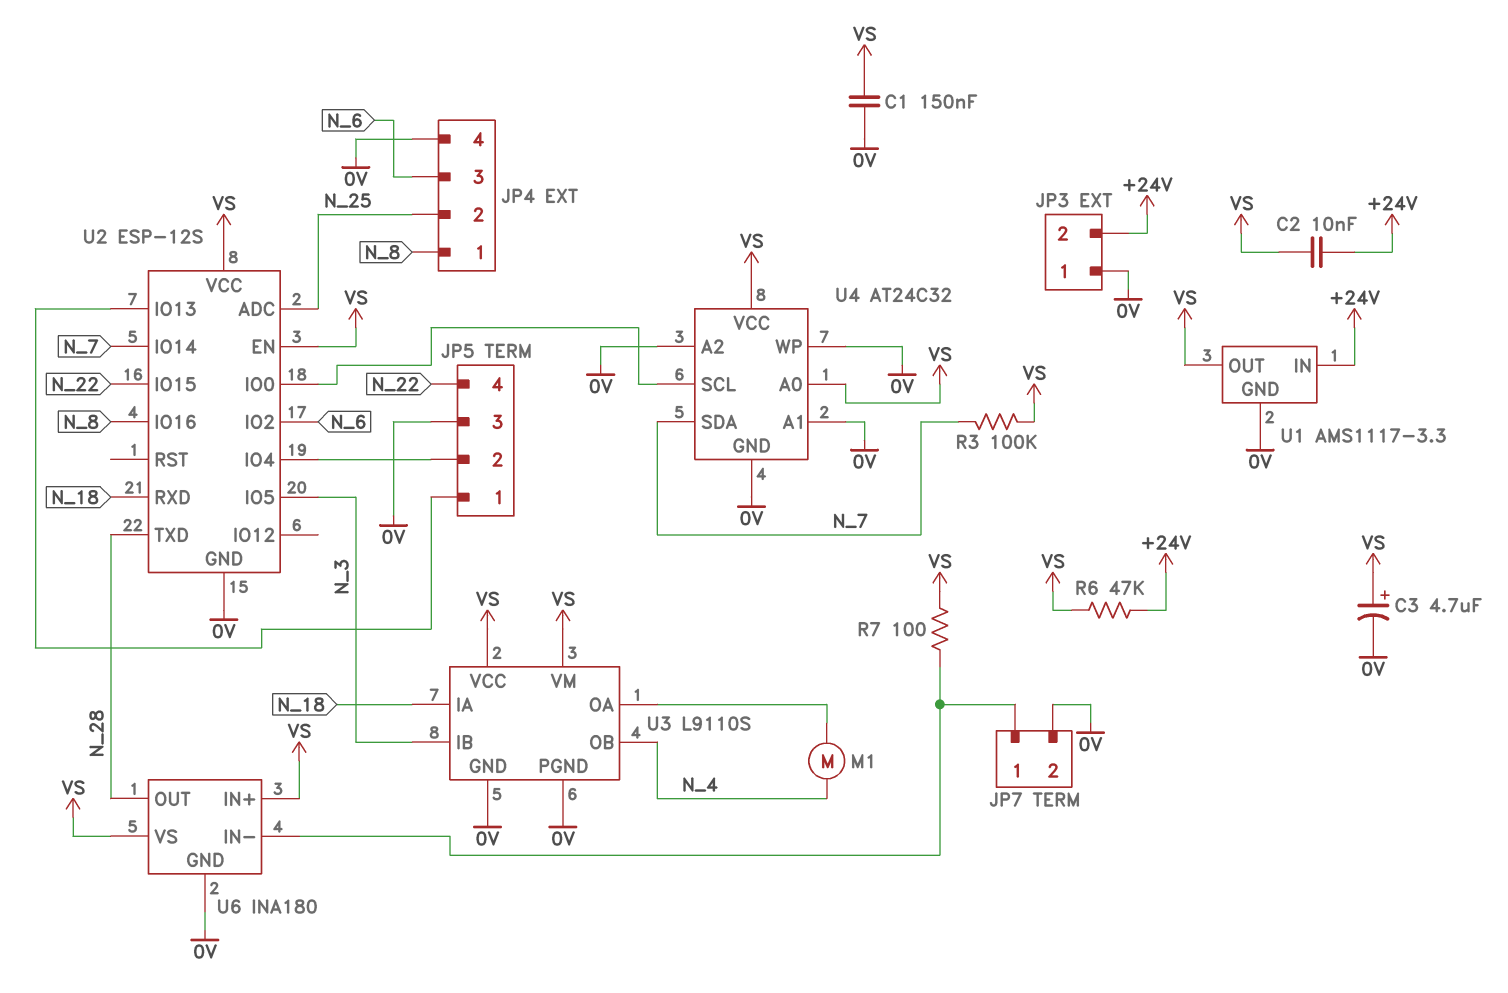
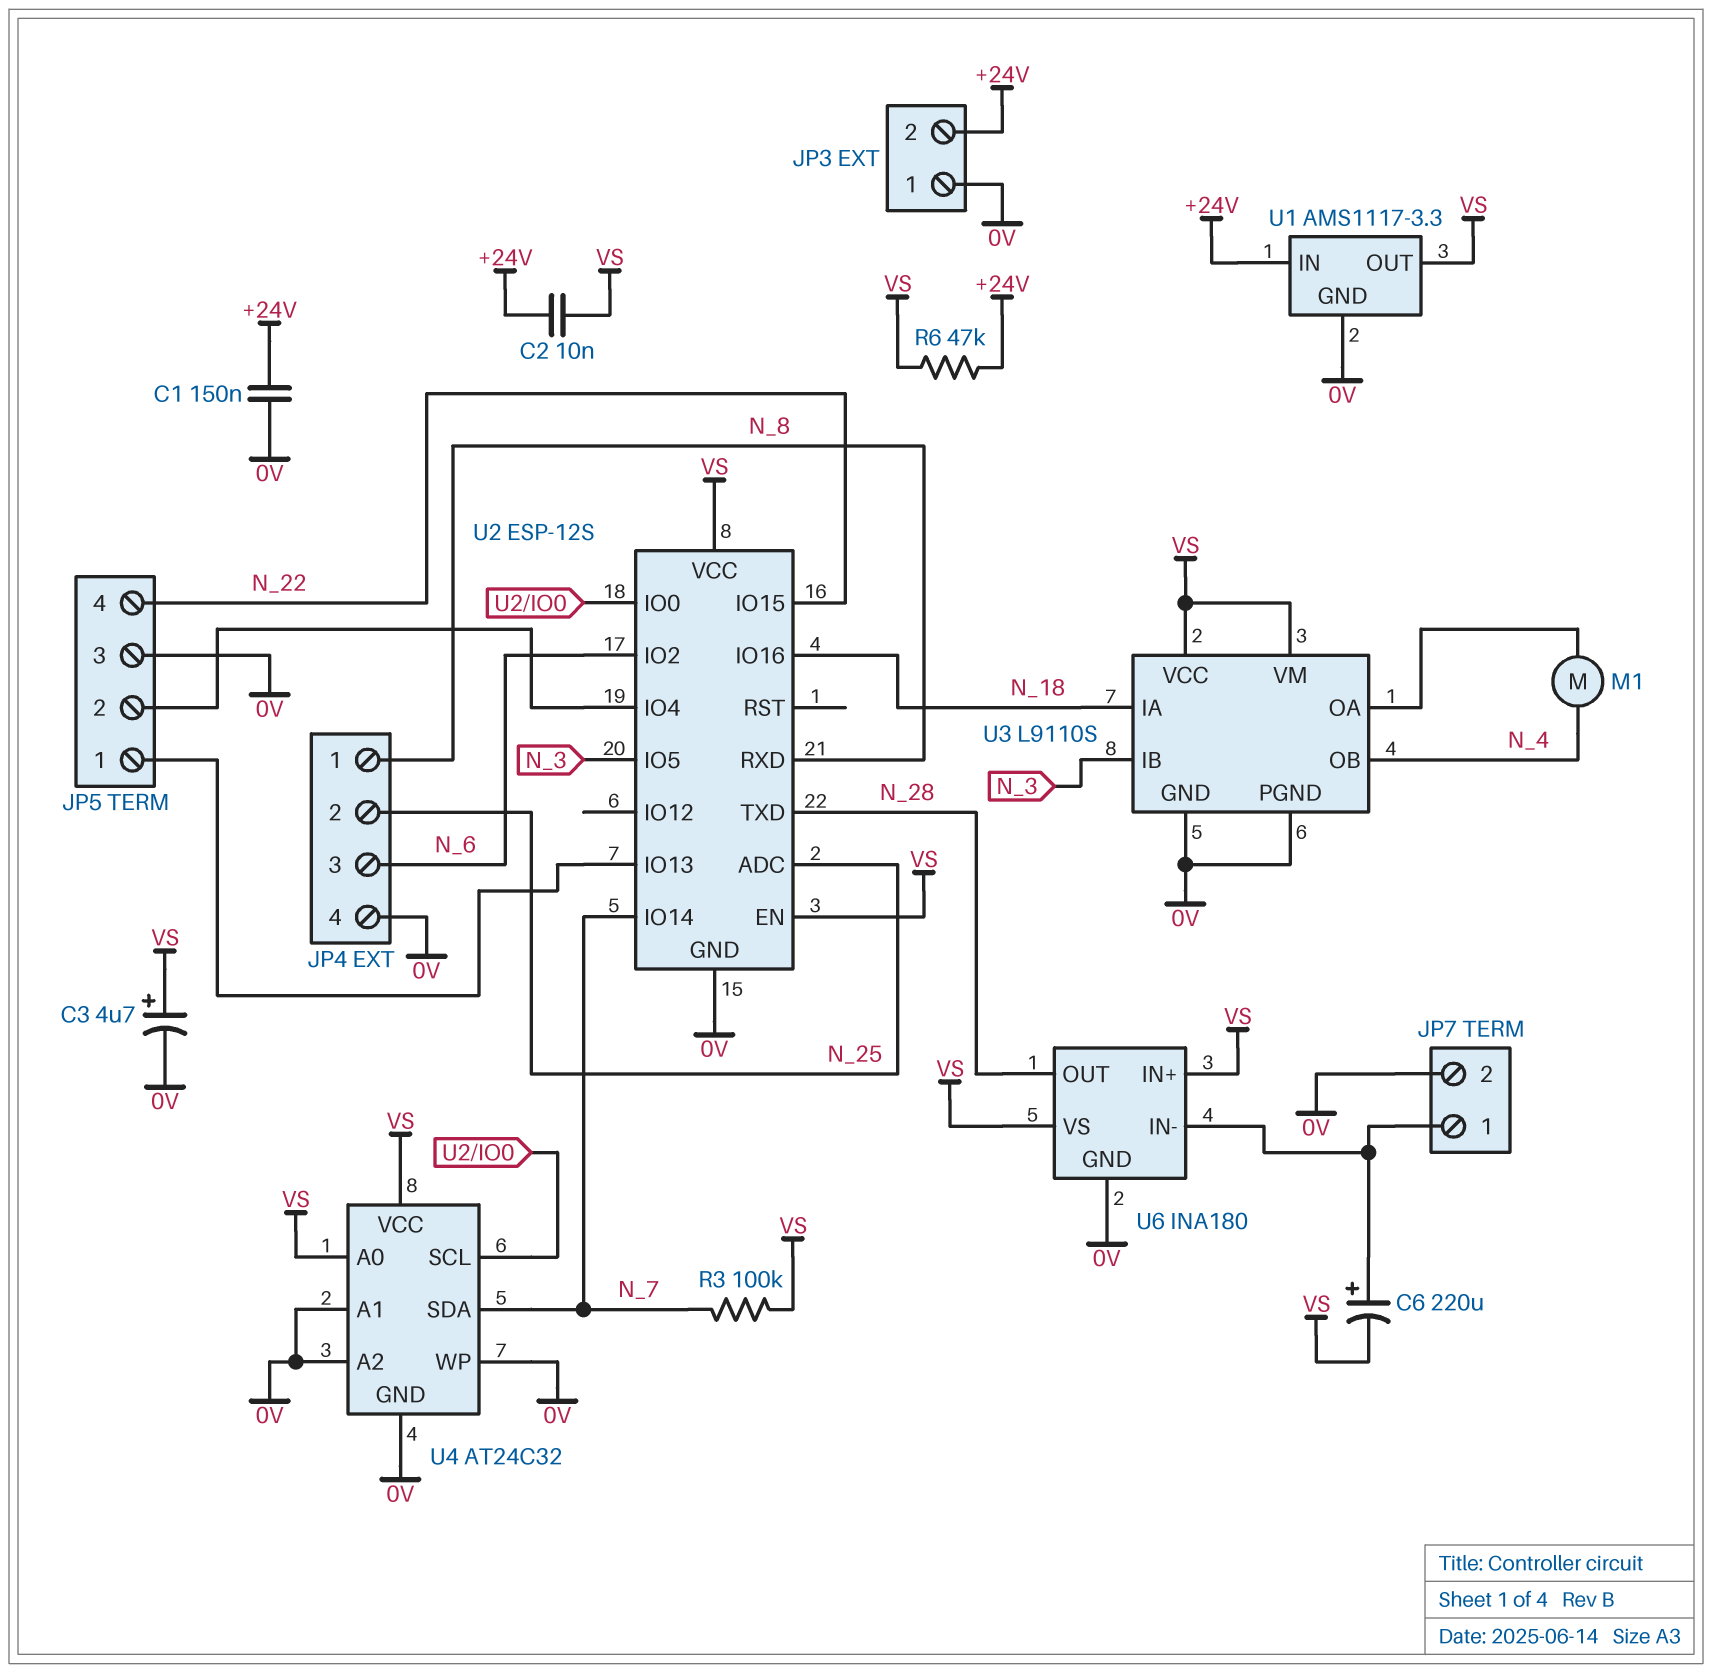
C1: 150nF (0V, VS) -> 150nF (+24V, 0V)
C6: none -> 220uF (plus JP7/1, minus VS)
R7: 100 (JP7/1, VS) -> none
U2 pin IO16: N_8 -> N_18
U2 pin RXD: N_18 -> N_8

